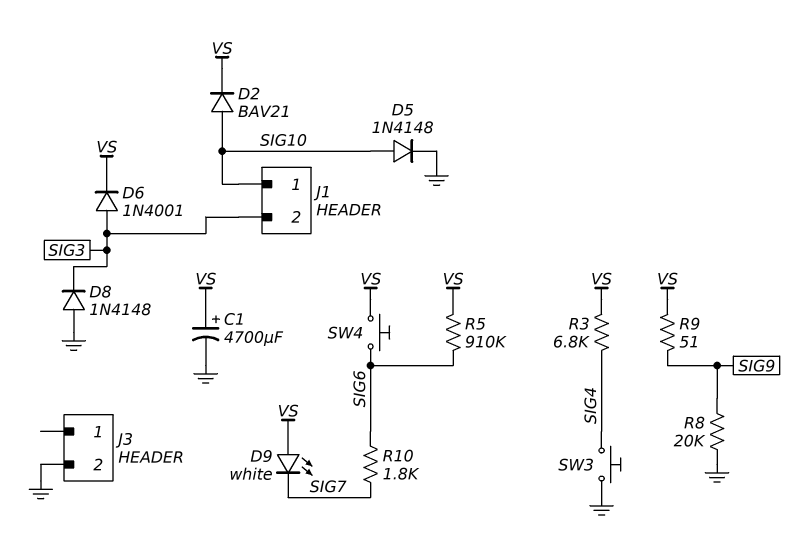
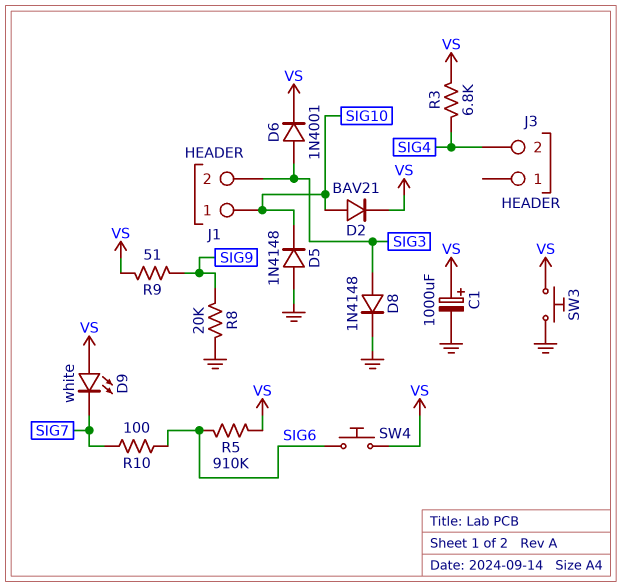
C1: 4700uF (plus VS, minus GND) -> 1000uF (plus VS, minus GND)
D5: diode 1N4148 (A SIG10, K GND) -> diode 1N4148 (A GND, K SIG10)
D8: diode 1N4148 (A GND, K SIG3) -> diode 1N4148 (A SIG3, K GND)
J3 pin 2: GND -> SIG4
R10: 1.8k (SIG6, SIG7) -> 100 (SIG6, SIG7)
SW3: button (GND, SIG4) -> button (GND, VS)

